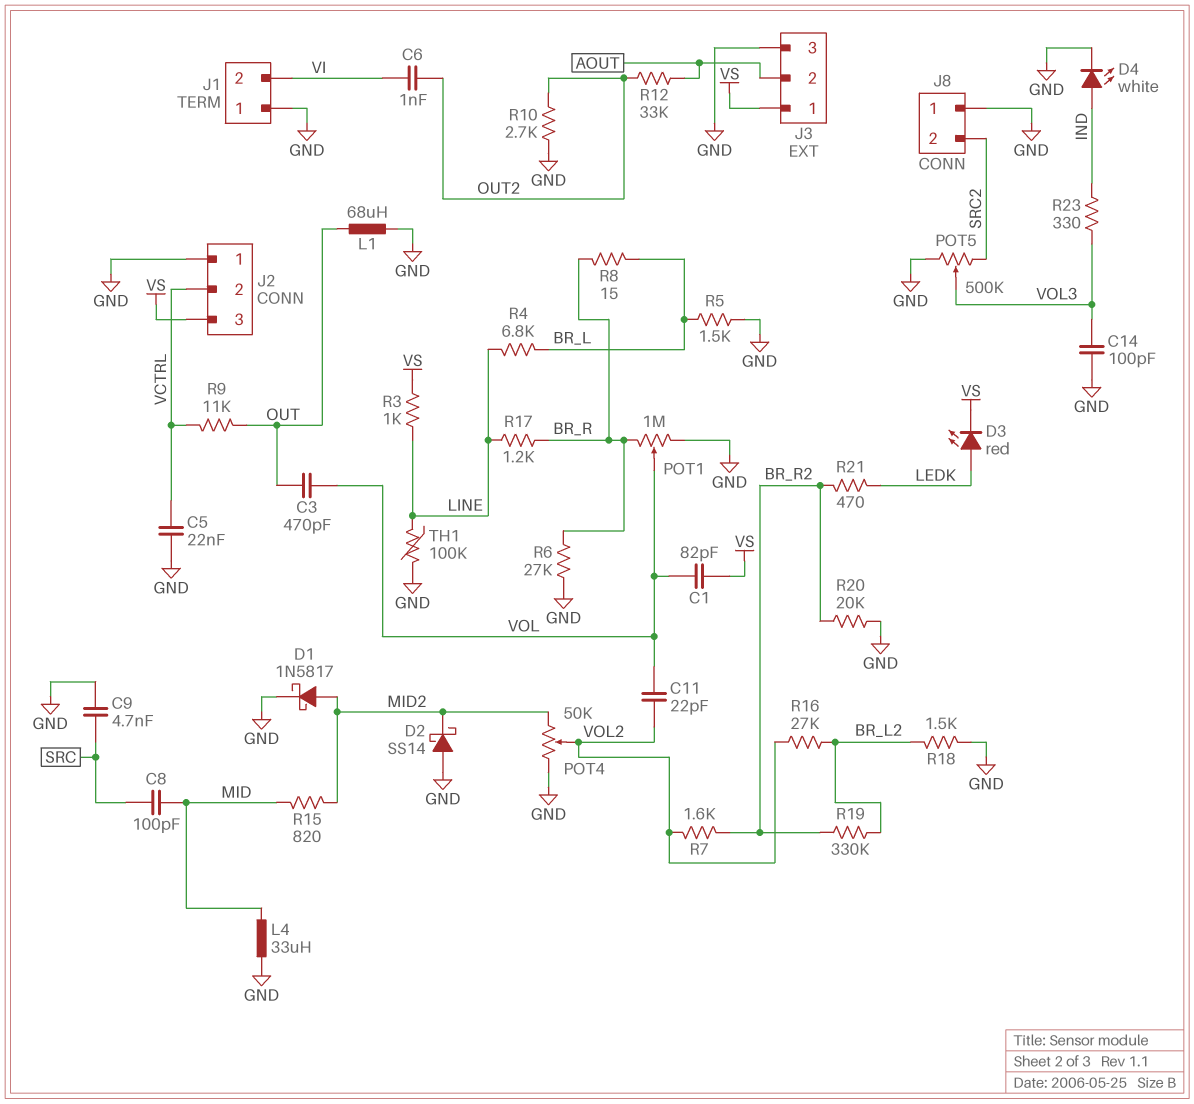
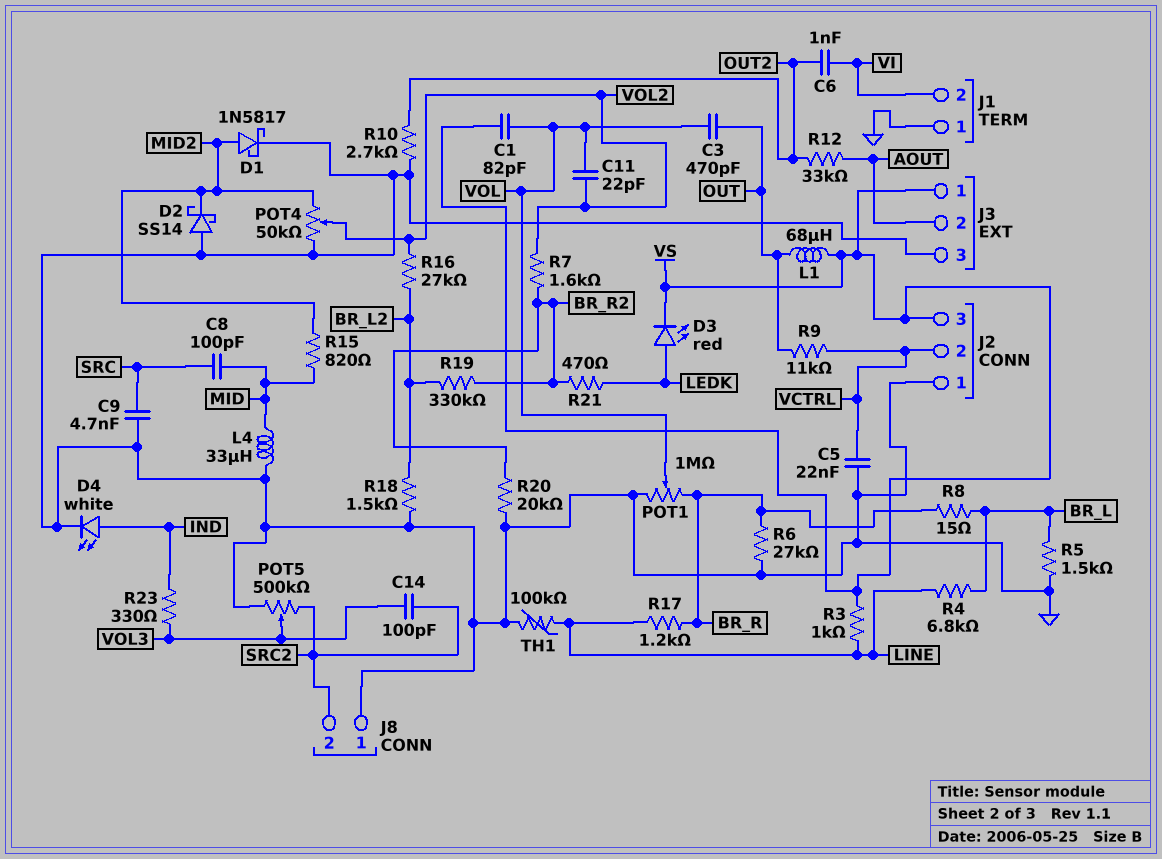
C14: 100pF (GND, VOL3) -> 100pF (SRC2, VOL3)
L1: 68uH (GND, OUT) -> 68uH (OUT, VS)

